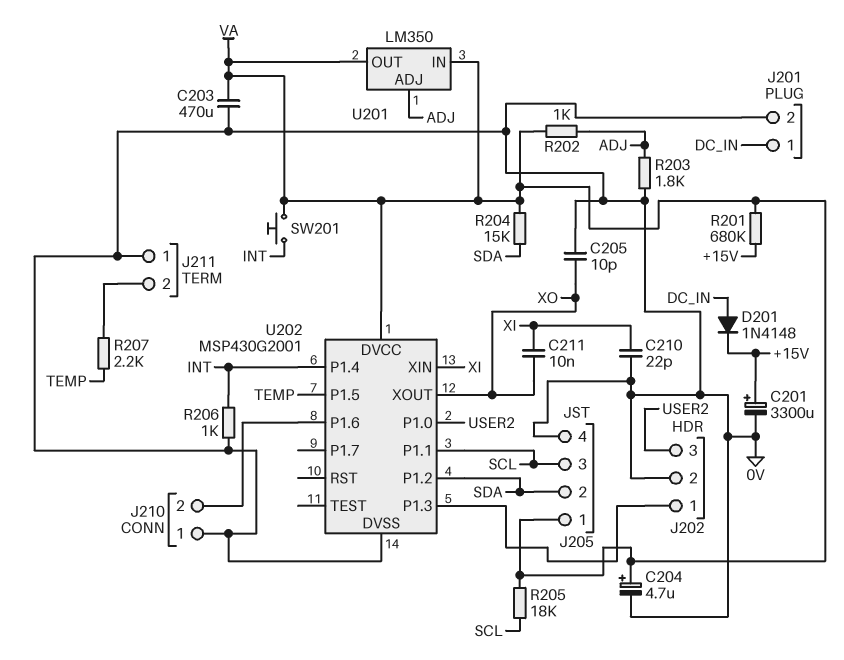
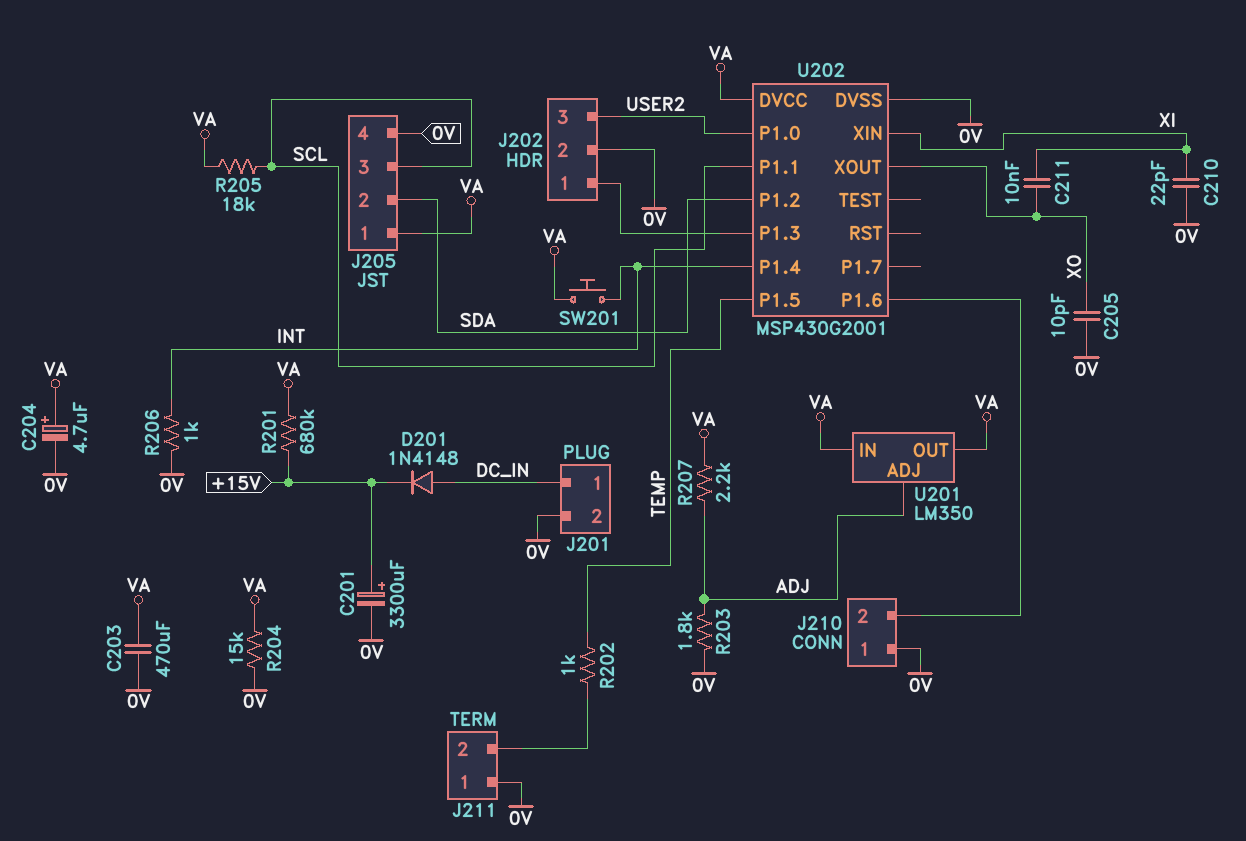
R202: 1k (ADJ, VA) -> 1k (J211/2, TEMP)
R204: 15k (SDA, VA) -> 15k (0V, VA)
R207: 2.2k (J211/2, TEMP) -> 2.2k (ADJ, VA)

